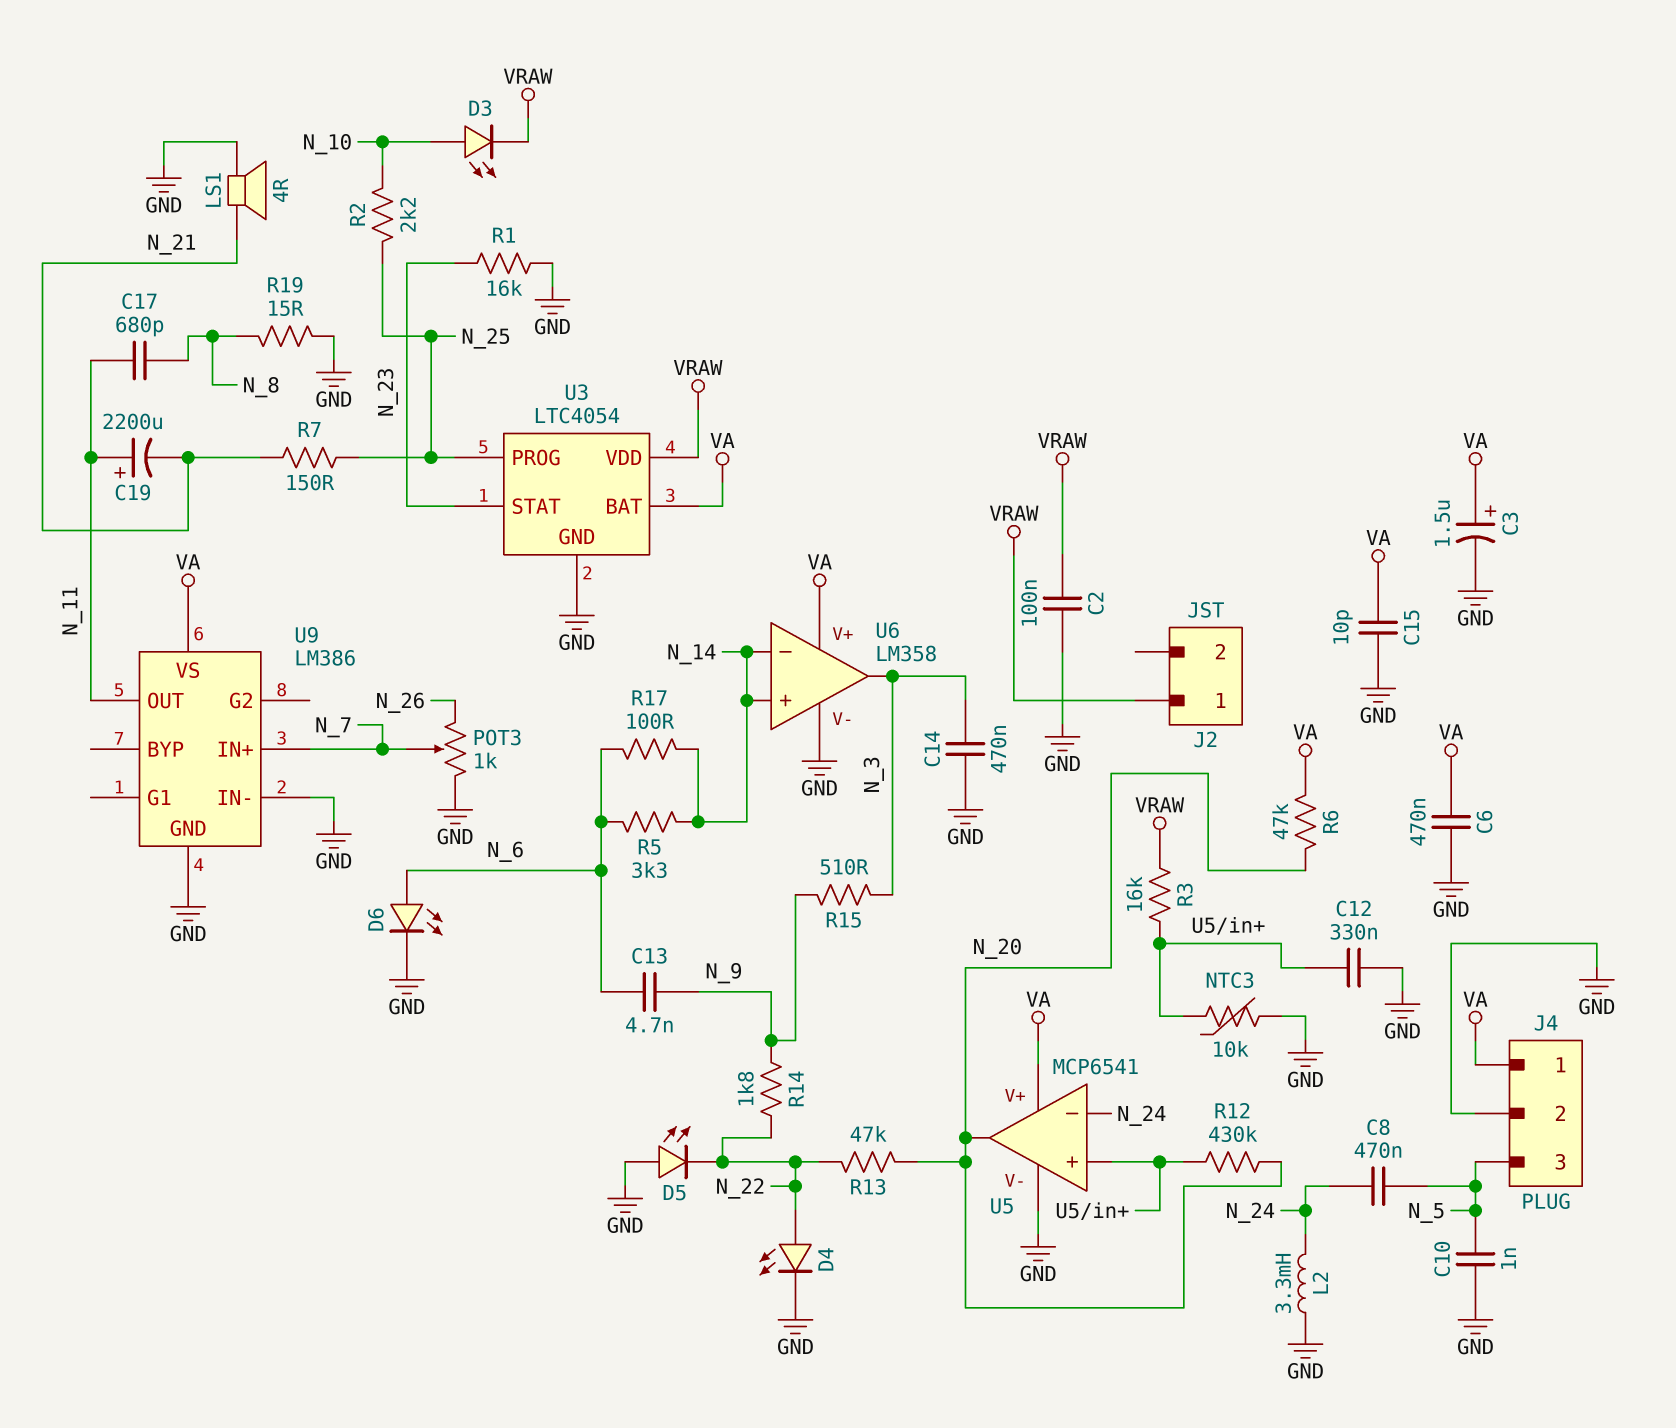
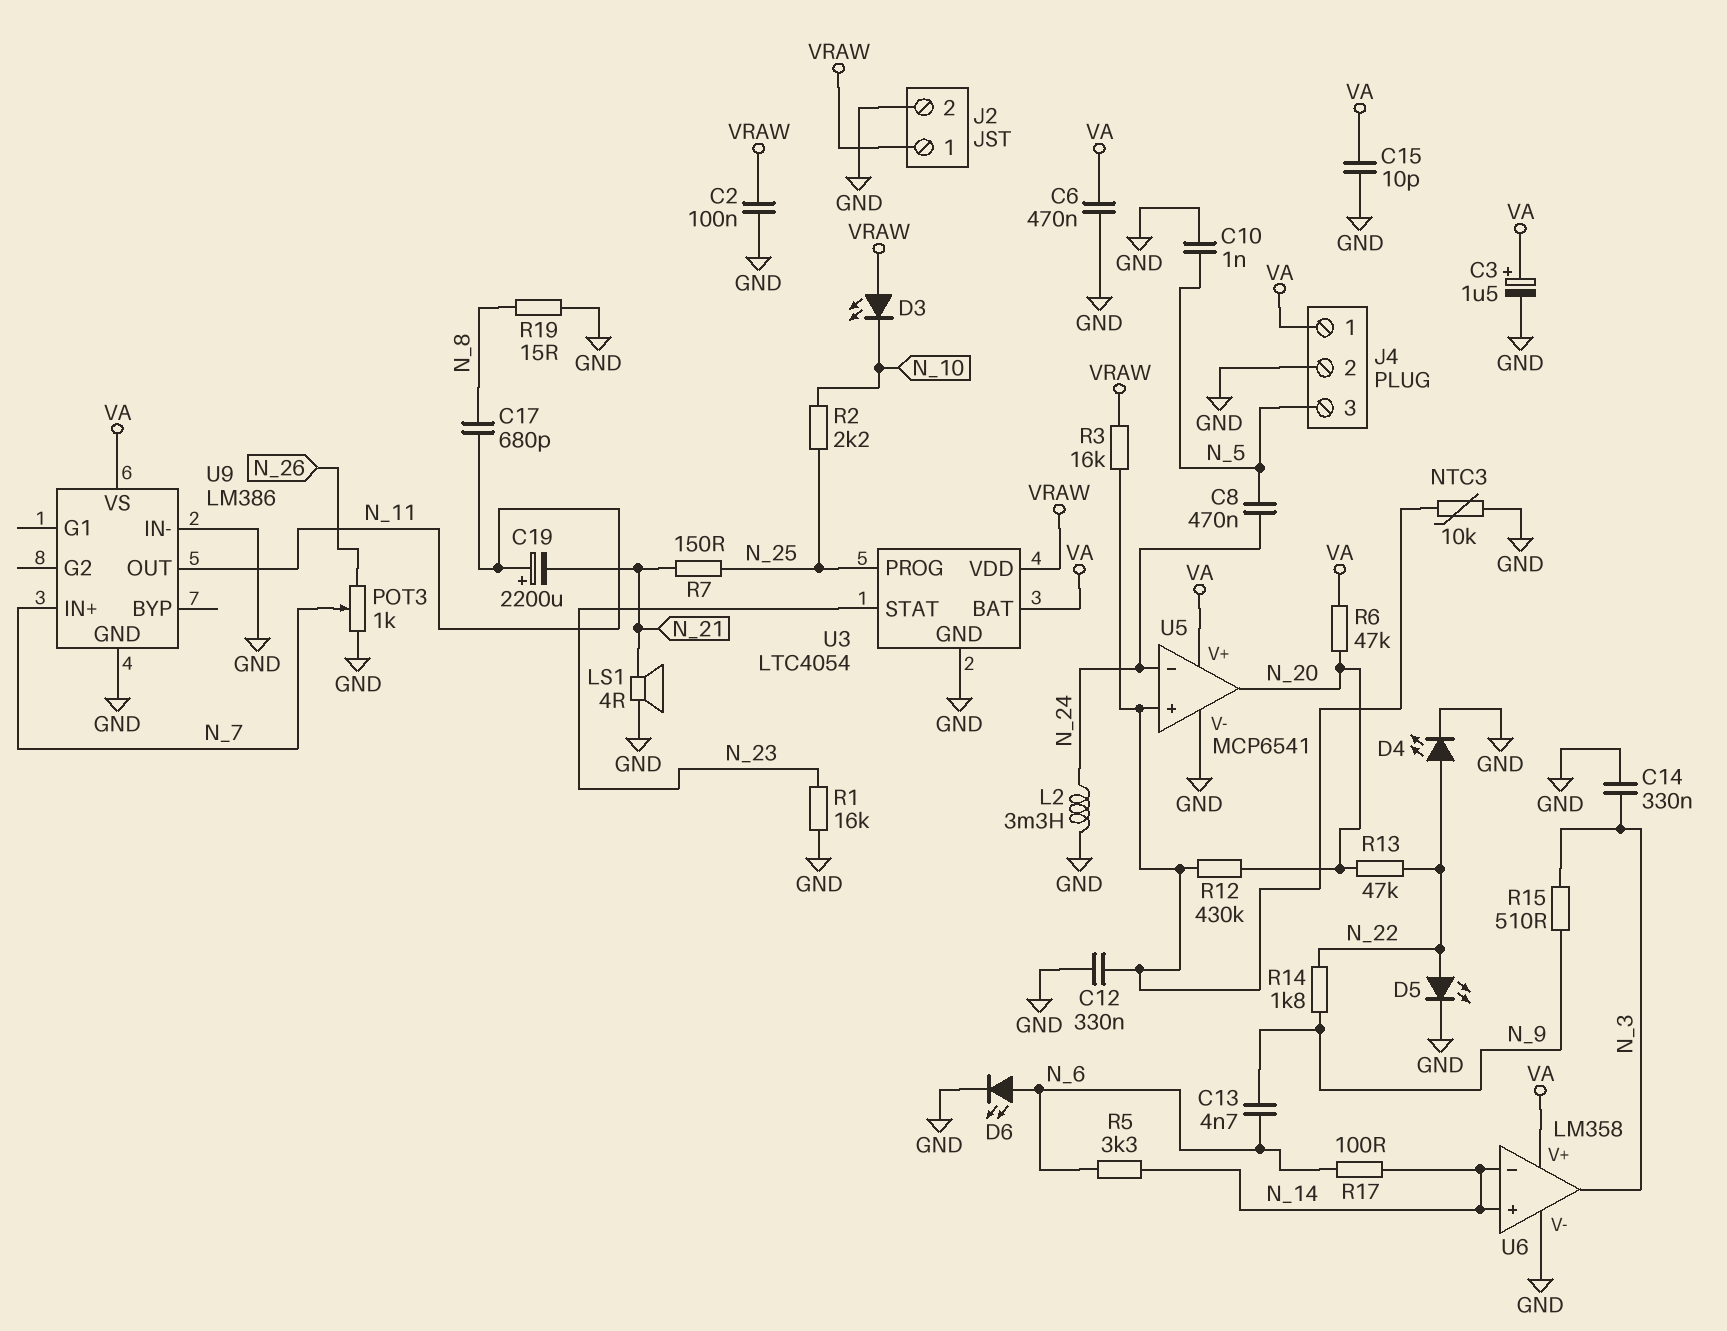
C14: 470nF (GND, N_3) -> 330nF (GND, N_3)
D3: LED (A N_10, K VRAW) -> LED (A VRAW, K N_10)
D5: LED (A GND, K N_22) -> LED (A N_22, K GND)
J2 pin 2: none -> GND

